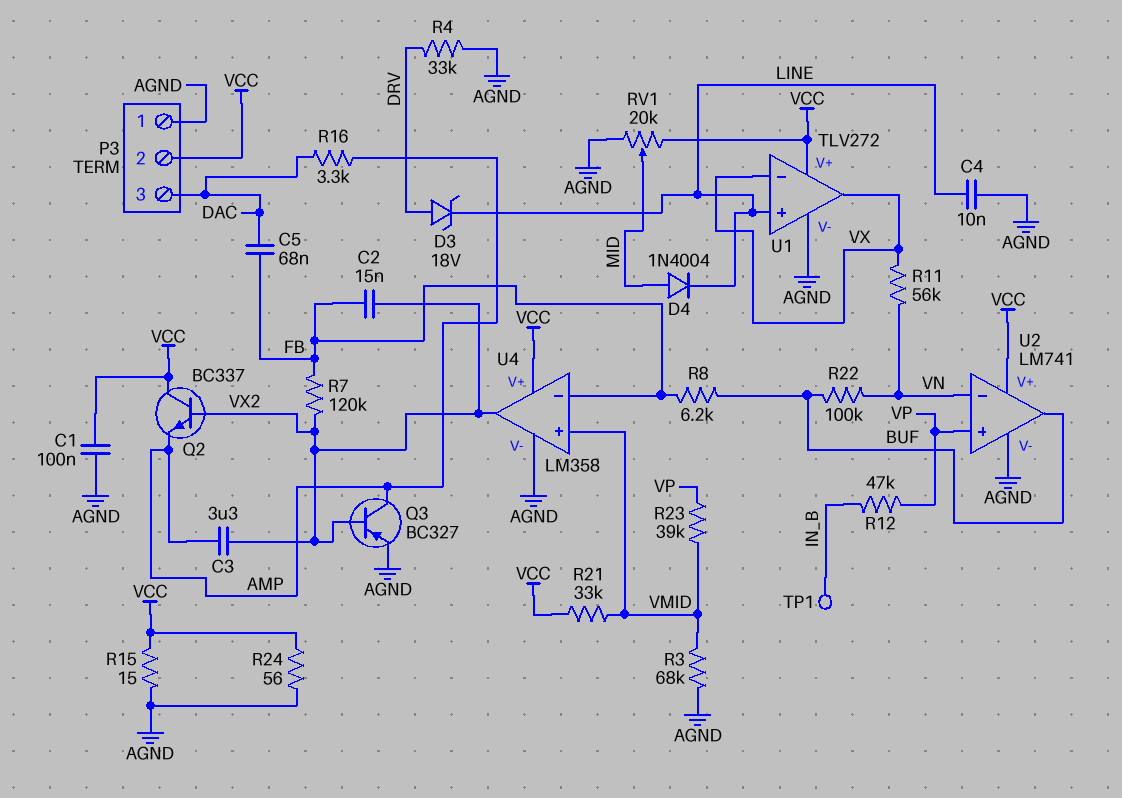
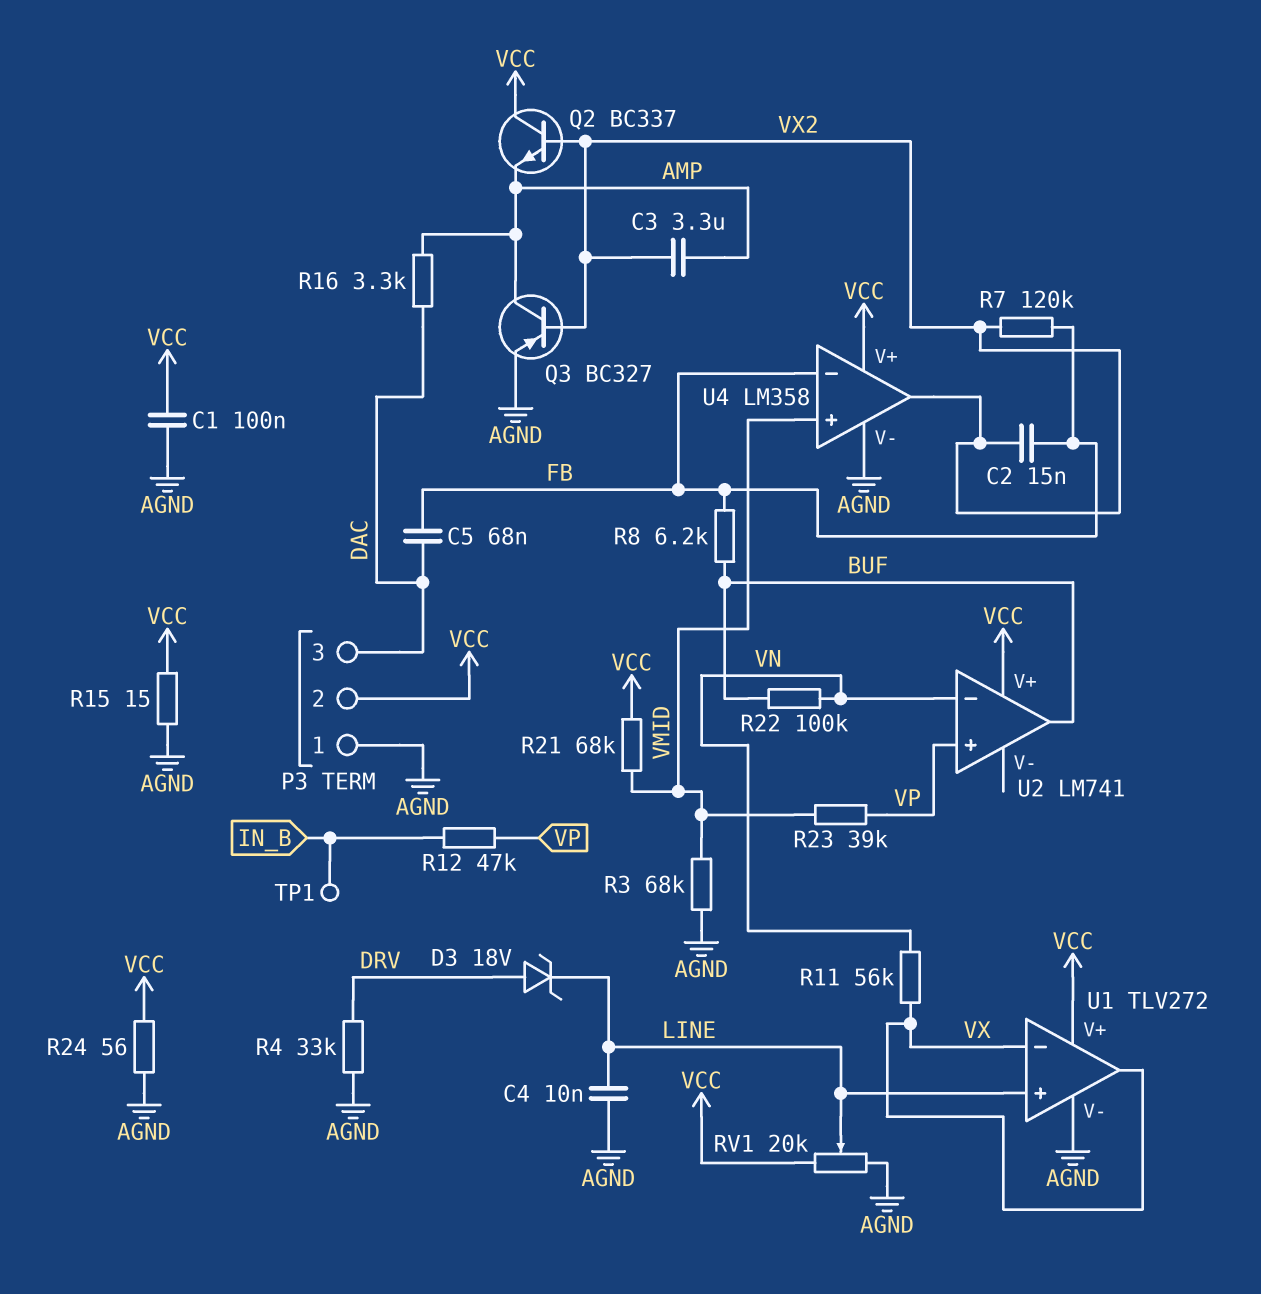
D4: diode 1N4004 (A MID, K LINE) -> none
R21: 33k (VCC, VMID) -> 68k (VCC, VMID)
RV1: 20k (AGND, VCC, wiper MID) -> 20k (AGND, VCC, wiper LINE)
U2 pin V-: AGND -> none

